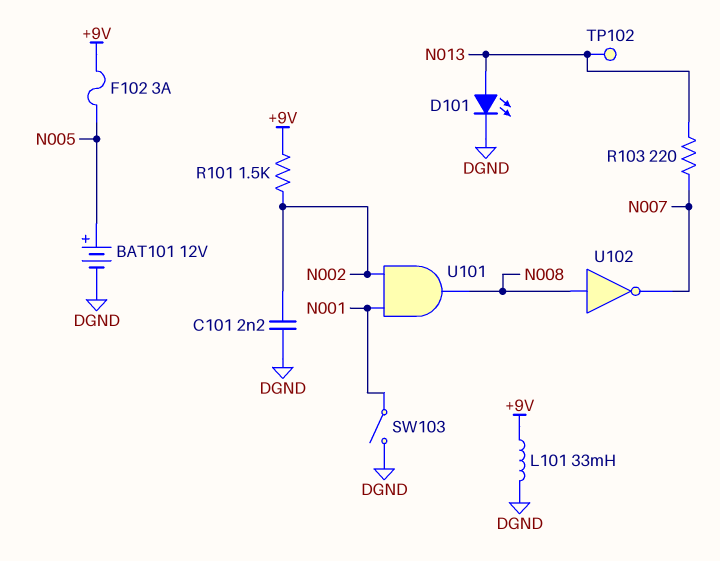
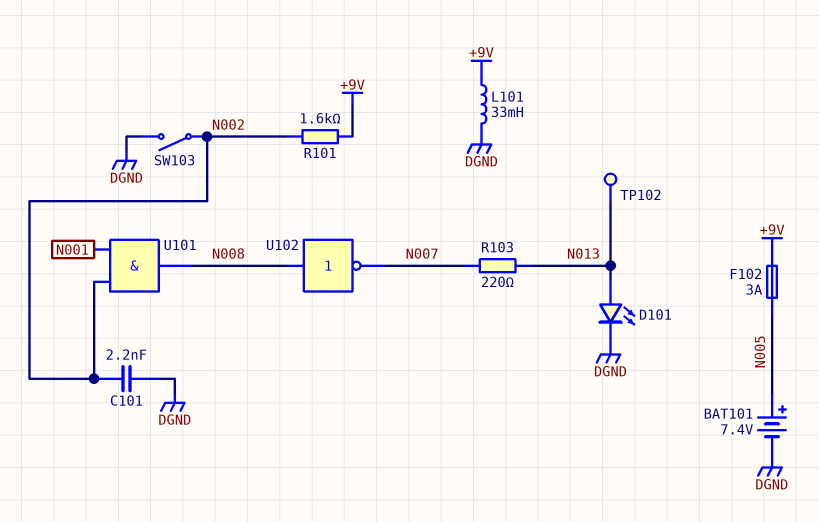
BAT101: 12V (plus N005, minus DGND) -> 7.4V (plus N005, minus DGND)
R101: 1.5k (+9V, N002) -> 1.6k (+9V, N002)
SW103: switch (DGND, N001) -> switch (DGND, N002)

